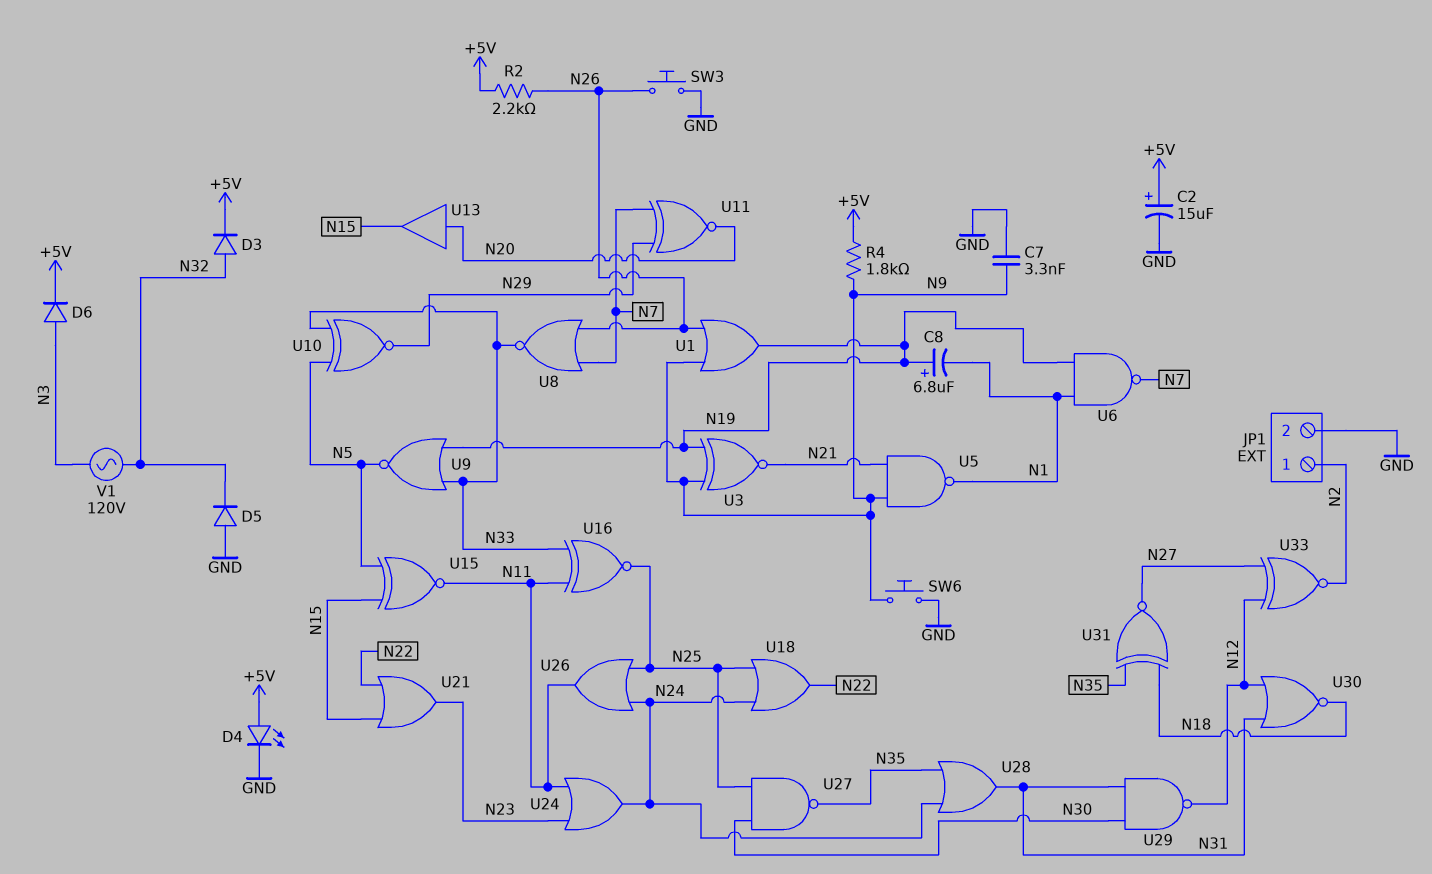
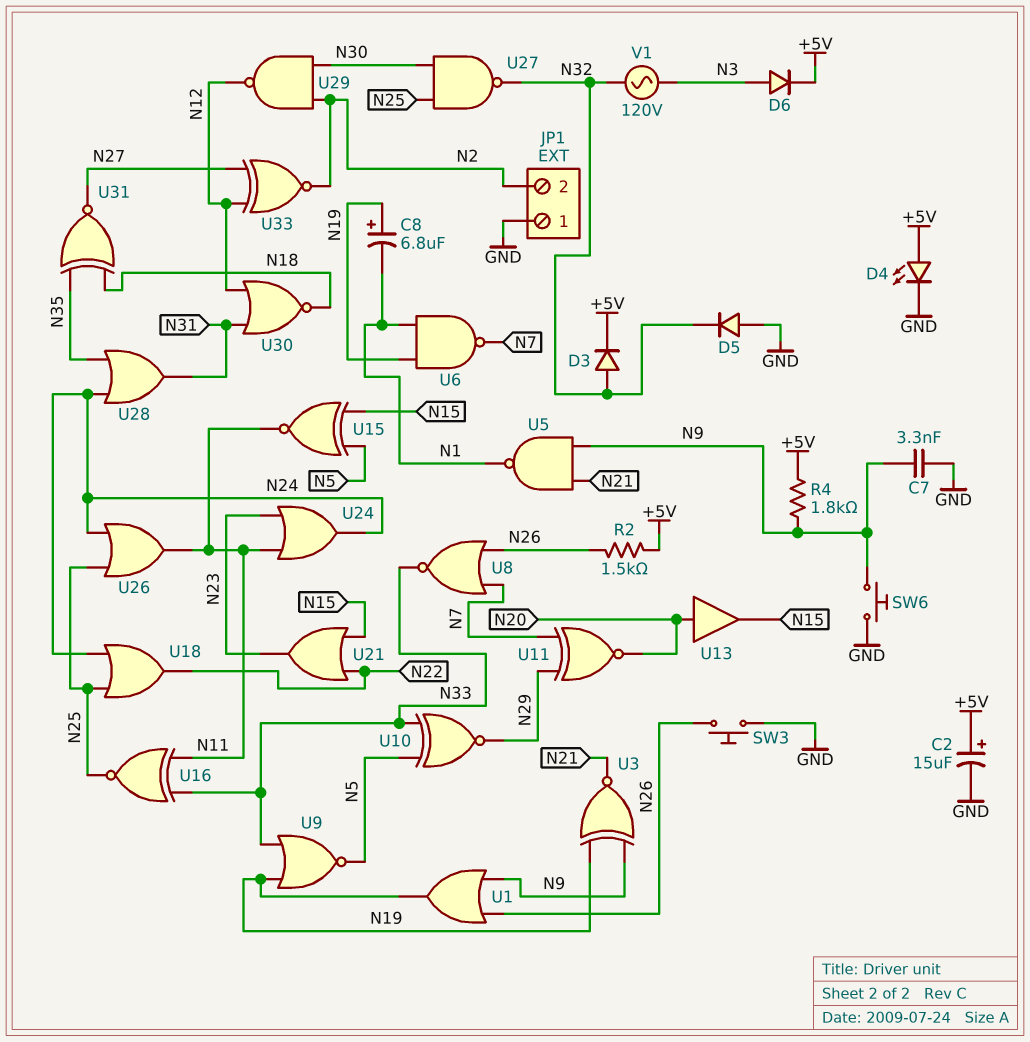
JP1 pin 1: N2 -> GND
JP1 pin 2: GND -> N2
R2: 2.2k (+5V, N26) -> 1.5k (+5V, N26)
U27: NAND (in N25, in N30, out N35) -> NAND (in N25, in N30, out N32)
U29: NAND (in N30, in N31, out N12) -> NAND (in N2, in N30, out N12)

